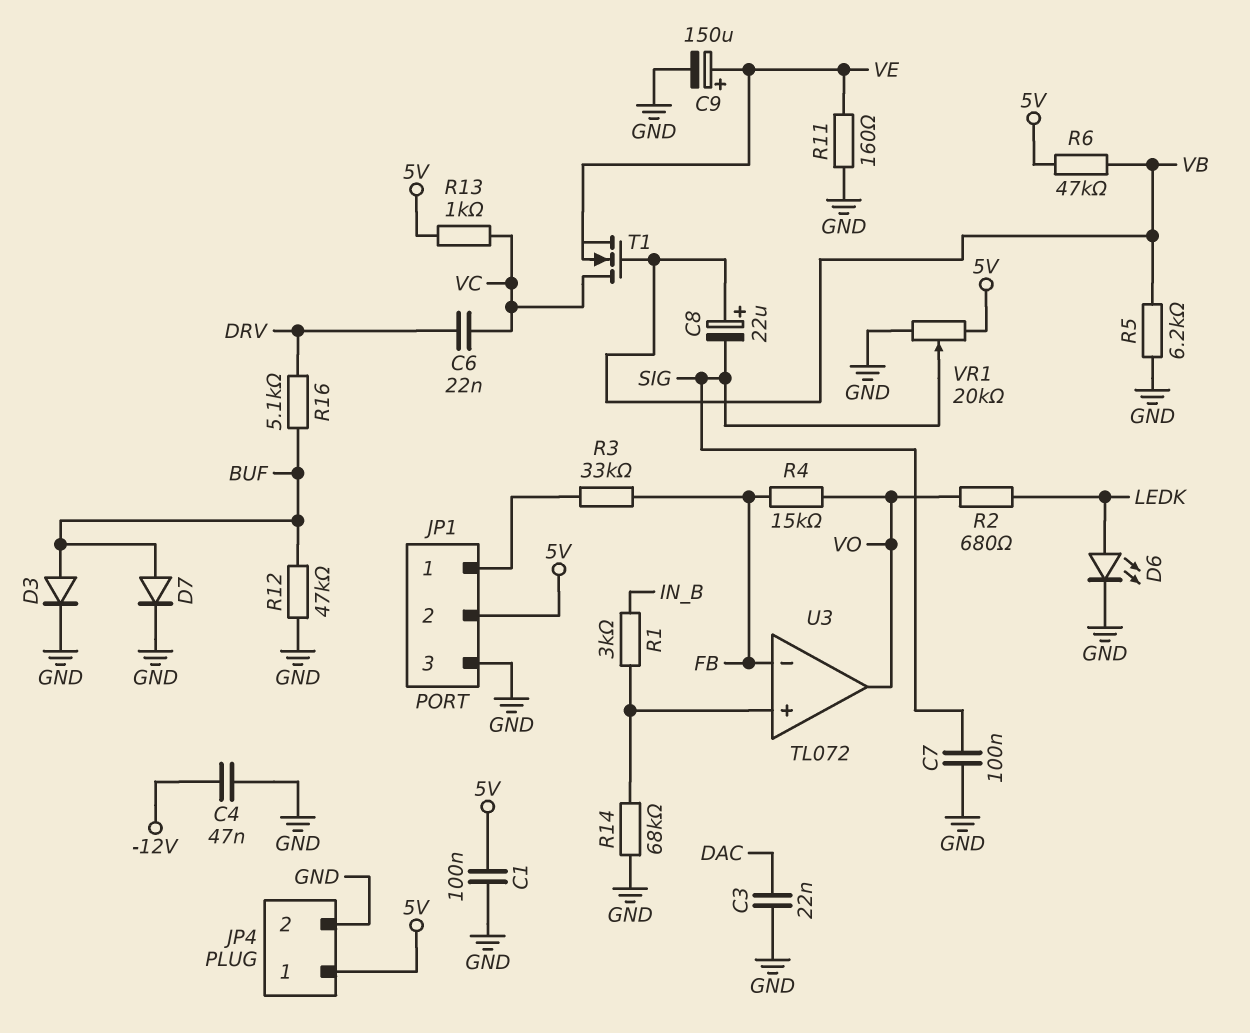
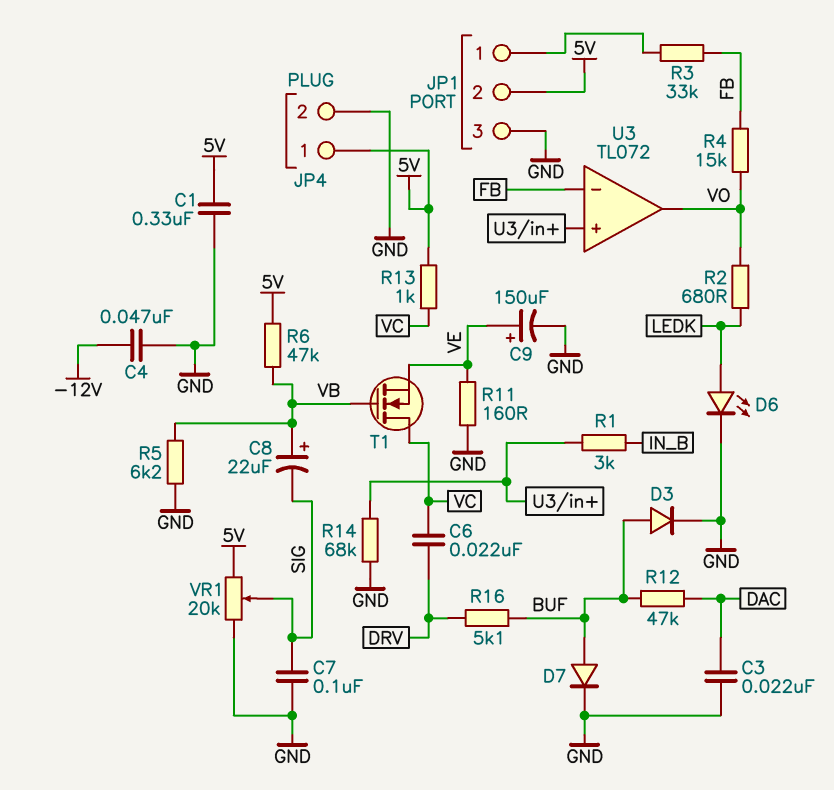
C1: 100nF (5V, GND) -> 330nF (5V, GND)
R12: 47k (BUF, GND) -> 47k (BUF, DAC)

